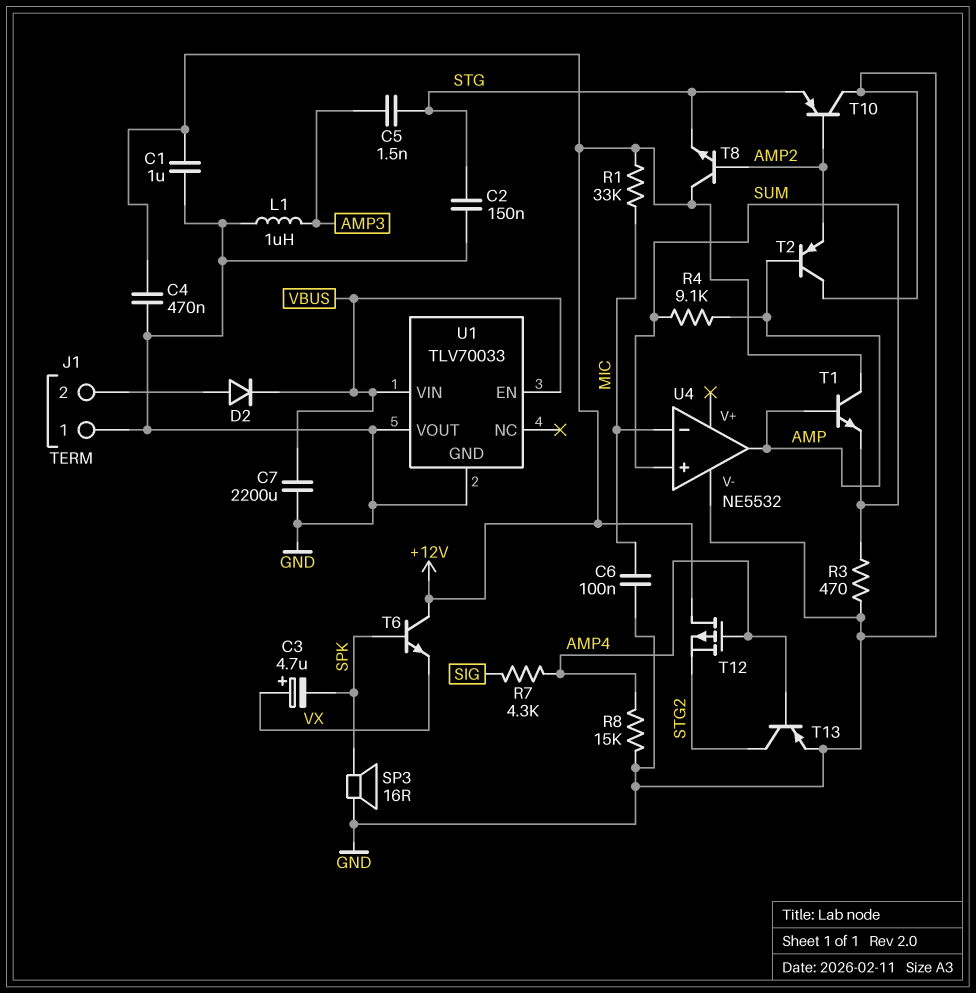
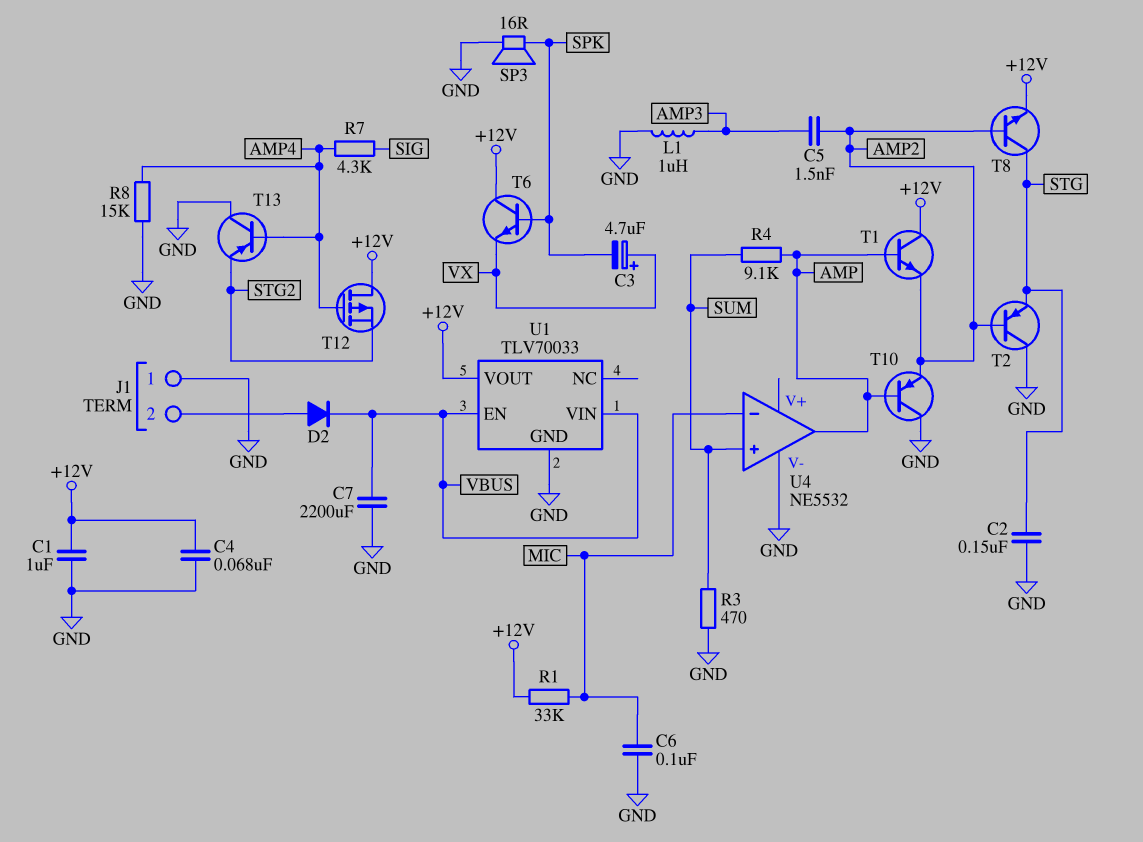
C4: 470nF (+12V, GND) -> 68nF (+12V, GND)
C5: 1.5nF (AMP3, STG) -> 1.5nF (AMP2, AMP3)
T1: NPN (B AMP, C +12V, E SUM) -> NPN (B AMP, C +12V, E AMP2)
T2: PNP (B AMP, C GND, E AMP2) -> PNP (B AMP2, C GND, E STG)
T8: NPN (B AMP2, C +12V, E STG) -> NPN (B AMP2, C STG, E +12V)
T10: PNP (B AMP2, C GND, E STG) -> PNP (B AMP, C GND, E AMP2)
T13: PNP (B AMP4, C STG2, E GND) -> PNP (B AMP4, C GND, E STG2)
U1 pin VOUT: GND -> +12V

